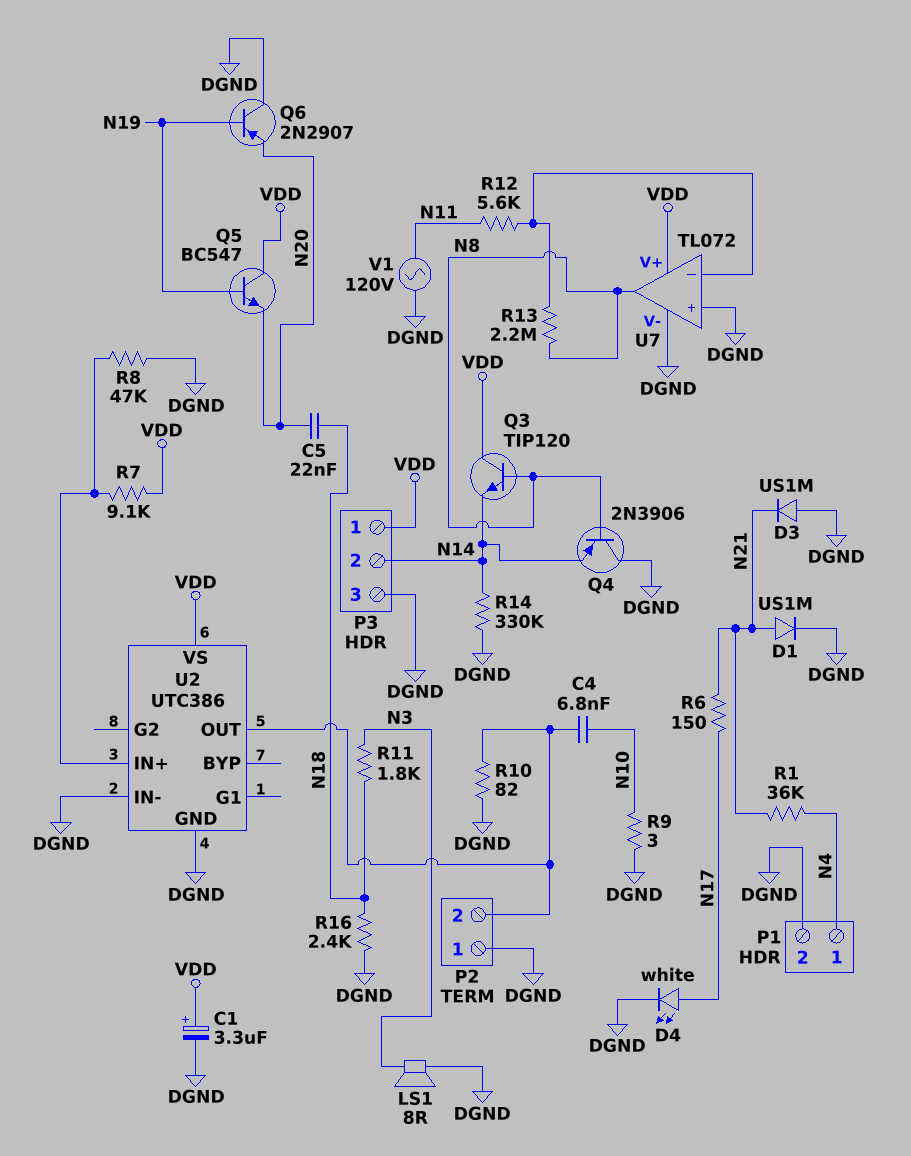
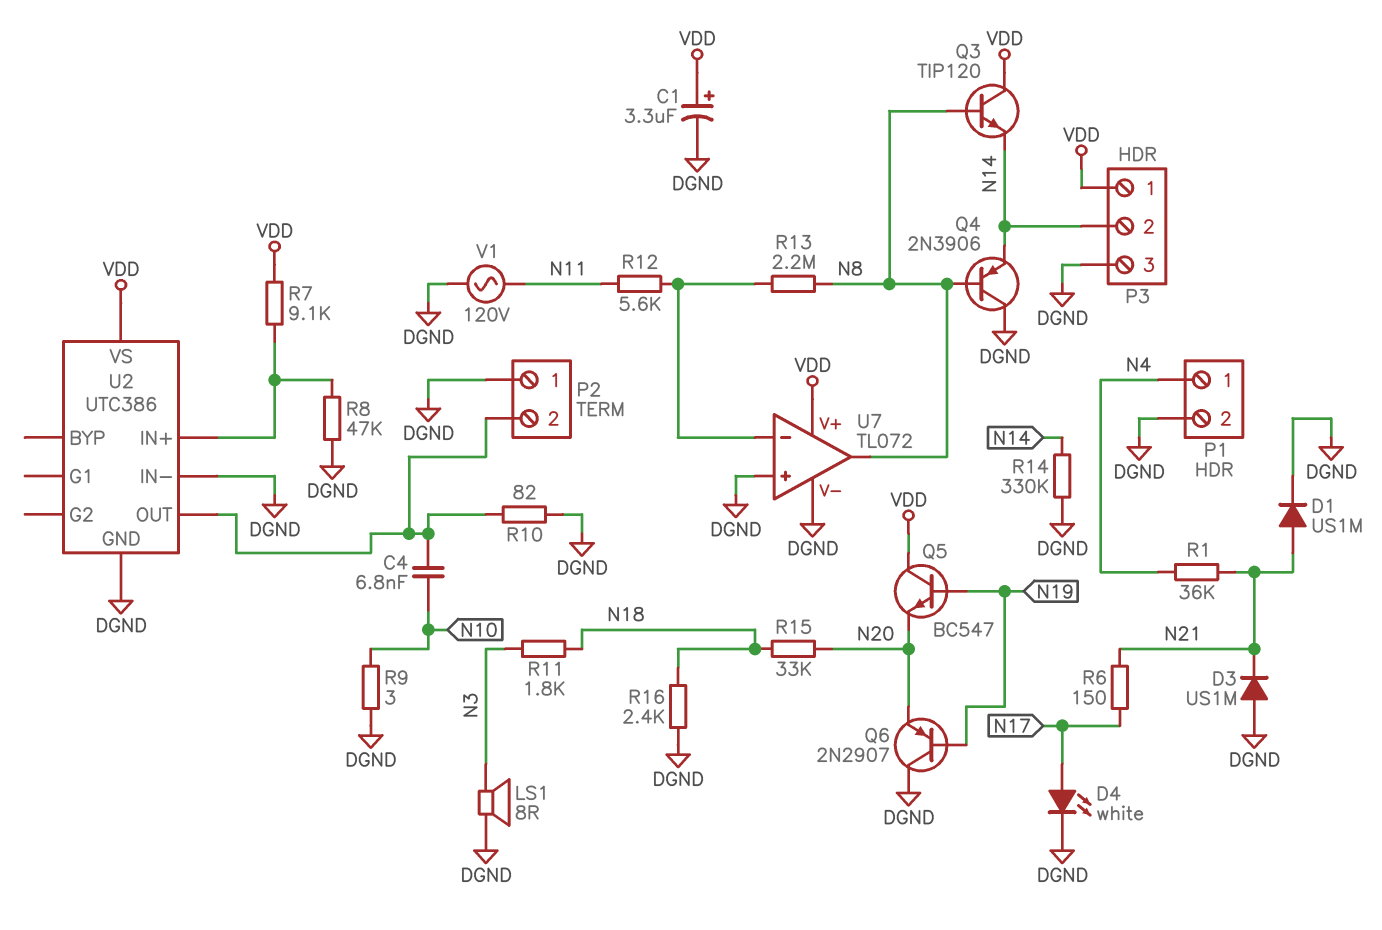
C5: 22nF (N18, N20) -> none
R15: none -> 33k (N18, N20)

